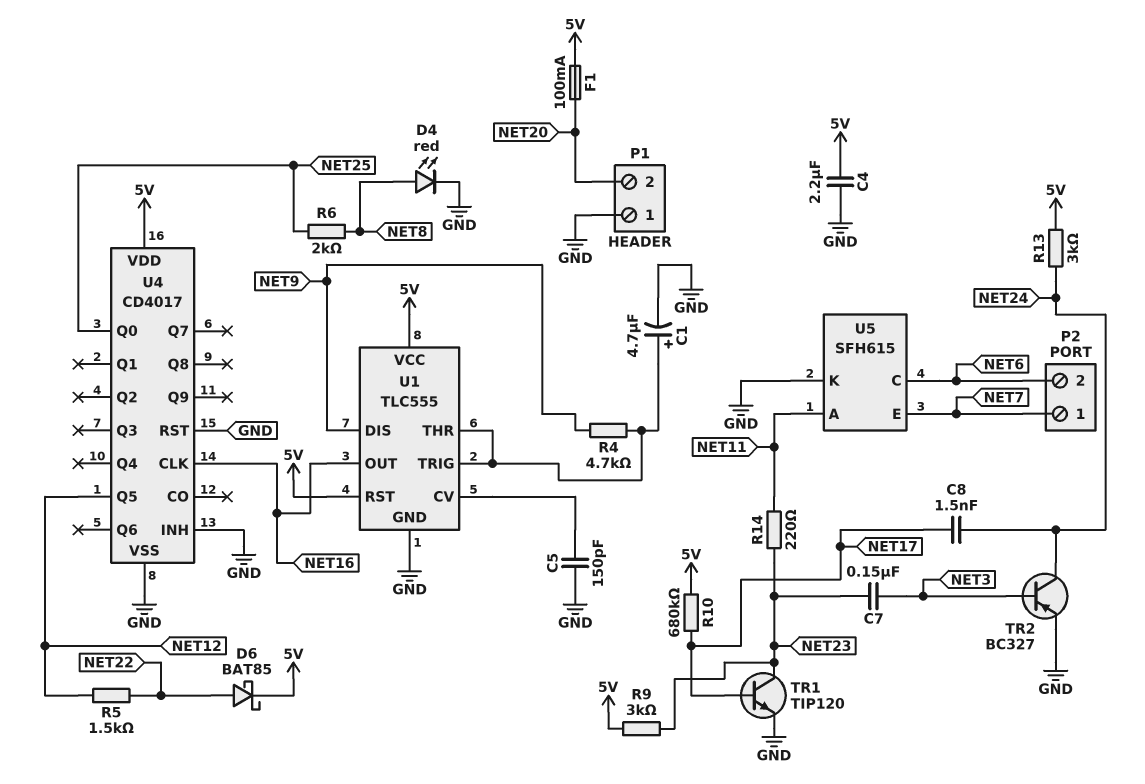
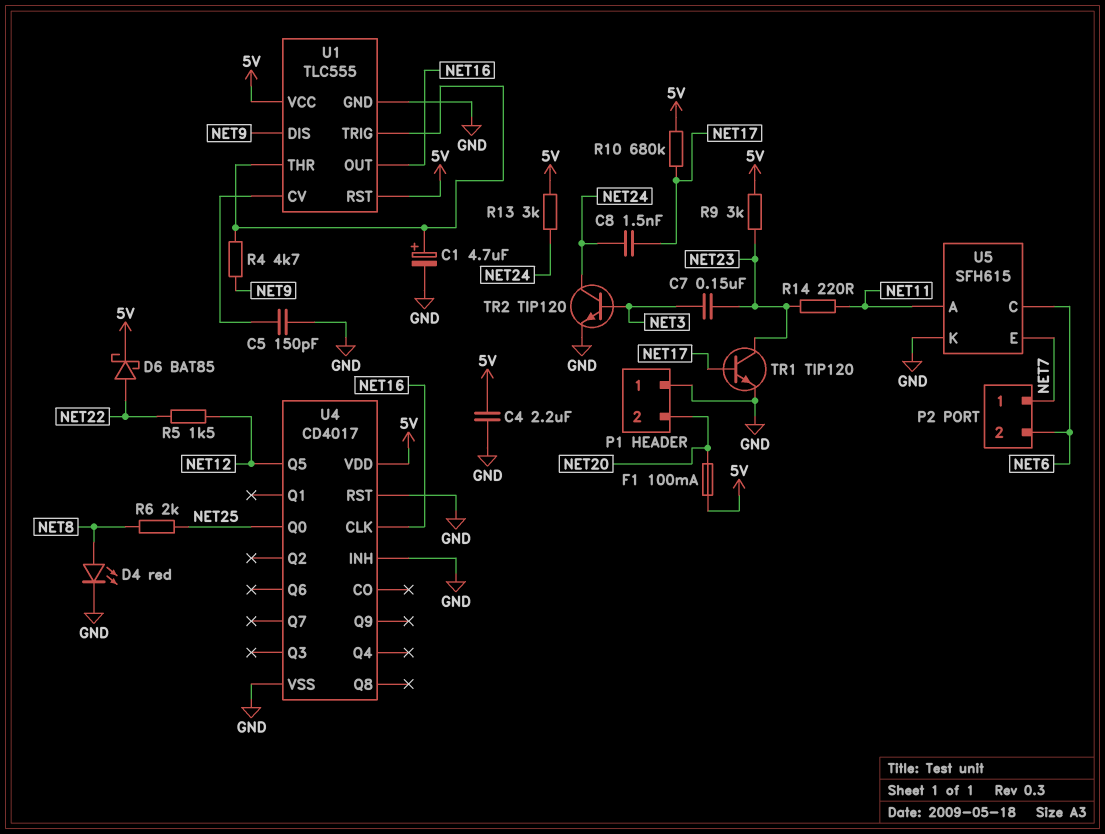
TR2: PNP BC327 (B NET3, C NET24, E GND) -> NPN TIP120 (B NET3, C NET24, E GND)

